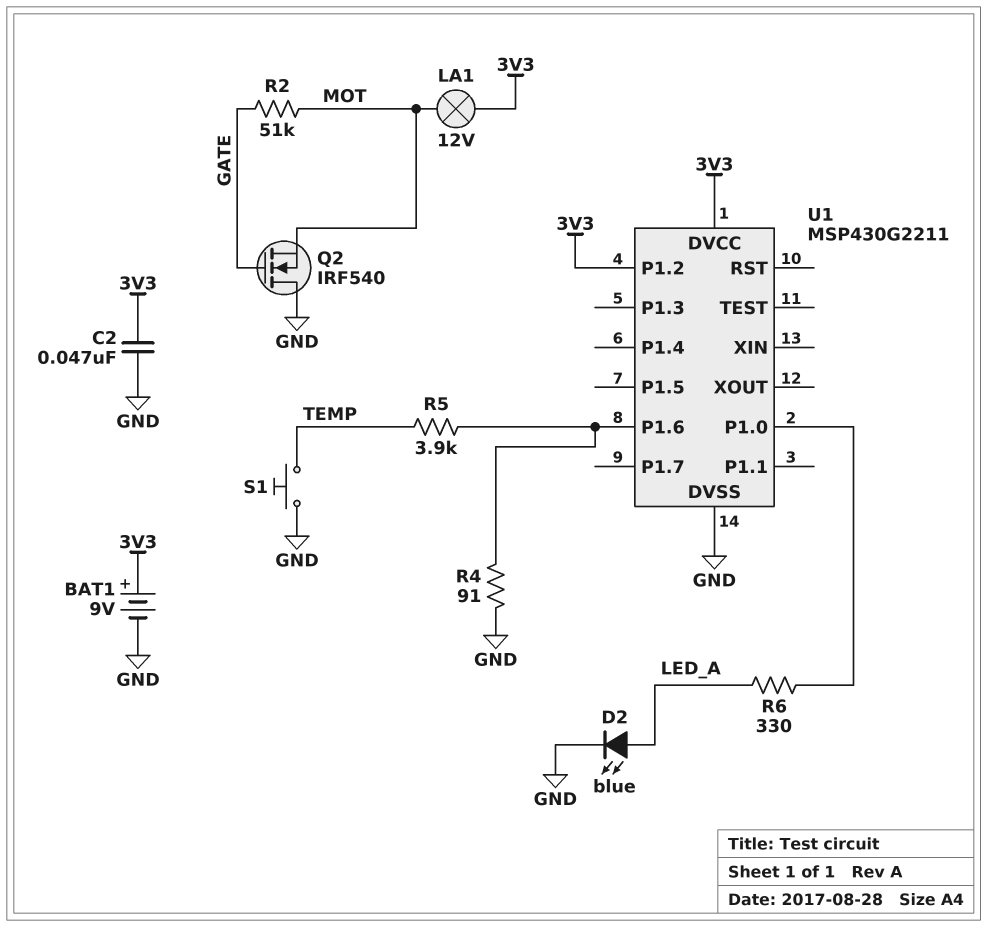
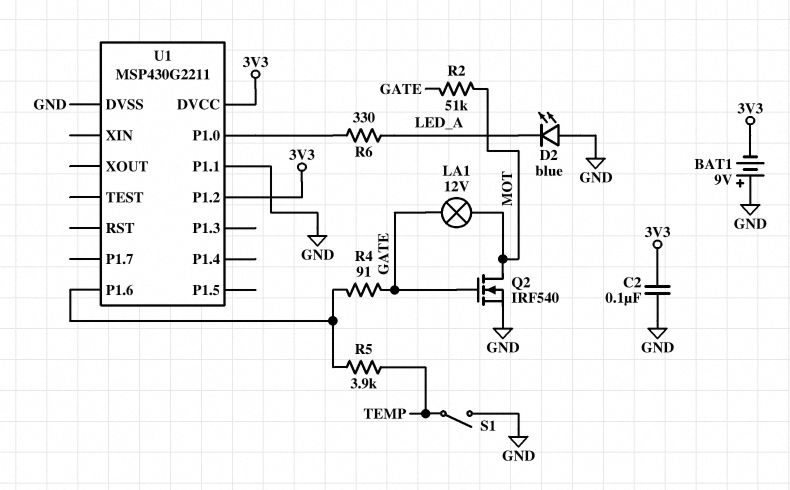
BAT1: 9V (plus 3V3, minus GND) -> 9V (plus GND, minus 3V3)
C2: 47nF (3V3, GND) -> 100nF (3V3, GND)
D2: LED blue (A LED_A, K GND) -> LED blue (A GND, K LED_A)
LA1: lamp 12V (3V3, MOT) -> lamp 12V (GATE, MOT)
Q2: NMOS IRF540 (G GATE, D GND, S MOT) -> NMOS IRF540 (G GATE, D MOT, S GND)
R4: 91 (GND, U1/P1.6) -> 91 (GATE, U1/P1.6)
S1: button (GND, TEMP) -> switch (GND, TEMP)
U1 pin P1.1: none -> GND

